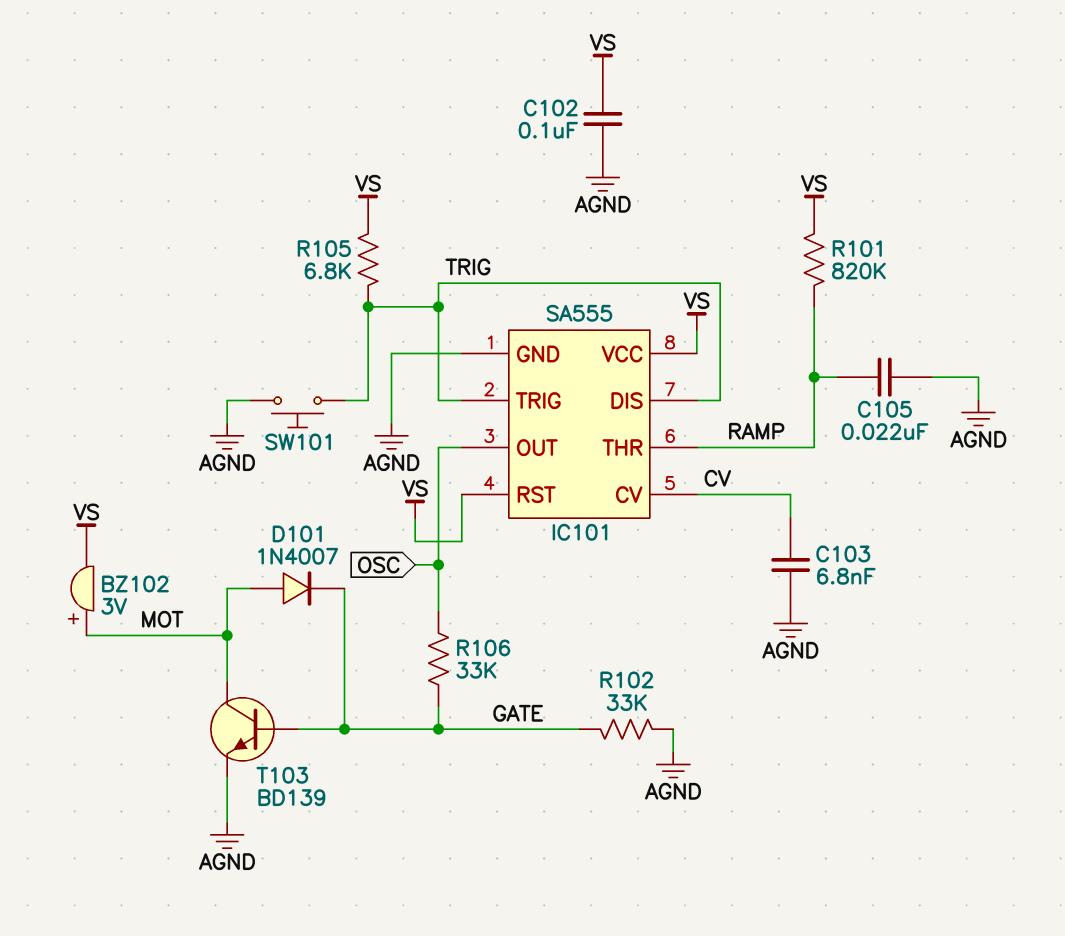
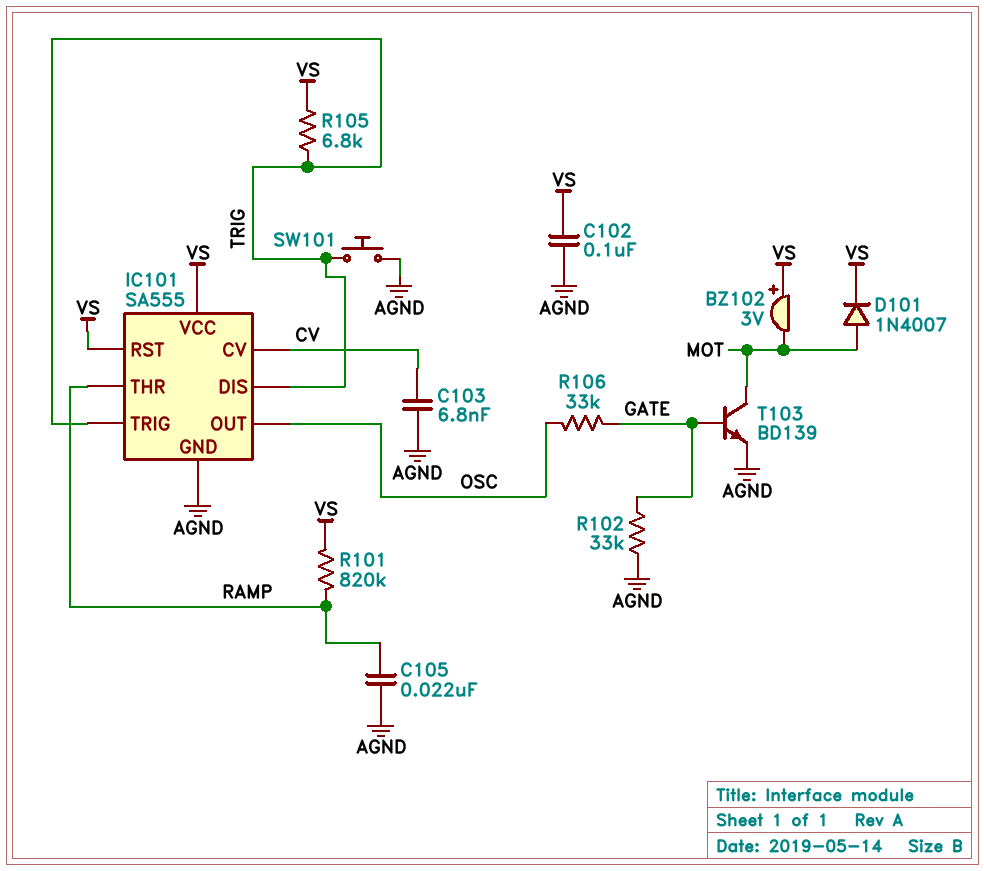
BZ102: buzzer 3V (plus MOT, minus VS) -> buzzer 3V (plus VS, minus MOT)
D101: diode 1N4007 (A MOT, K GATE) -> diode 1N4007 (A MOT, K VS)

